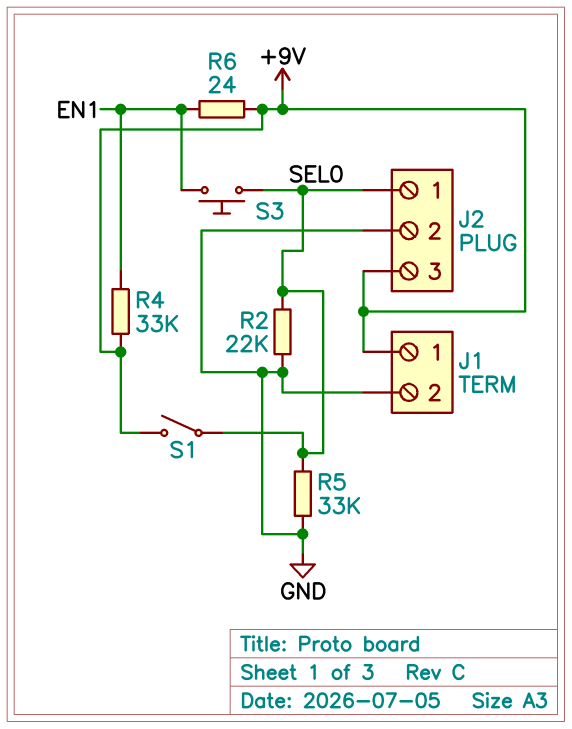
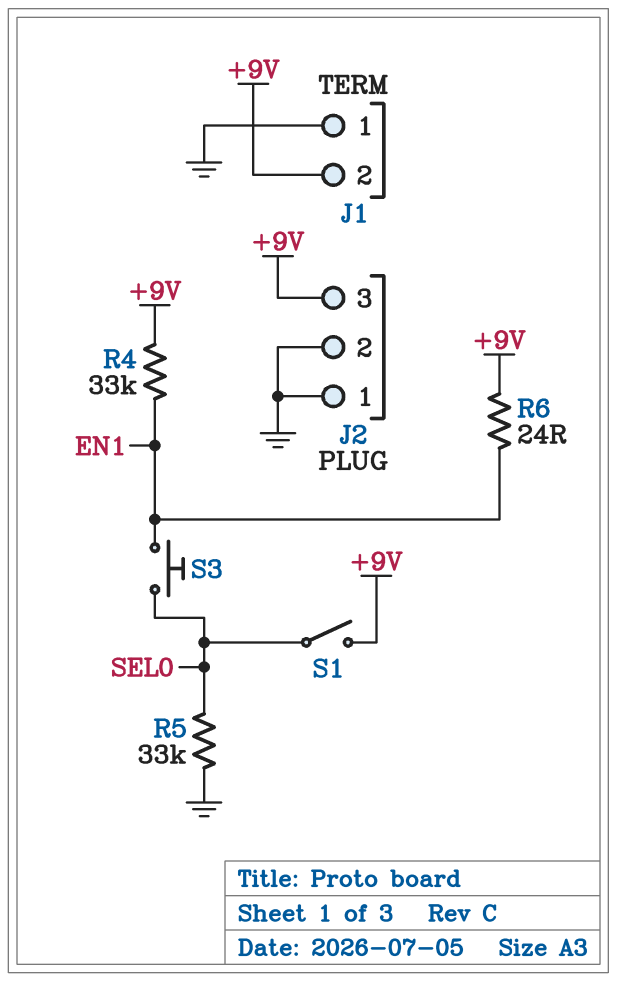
J1 pin 1: +9V -> GND
J1 pin 2: GND -> +9V
J2 pin 1: SEL0 -> GND
R2: 22k (GND, SEL0) -> none

